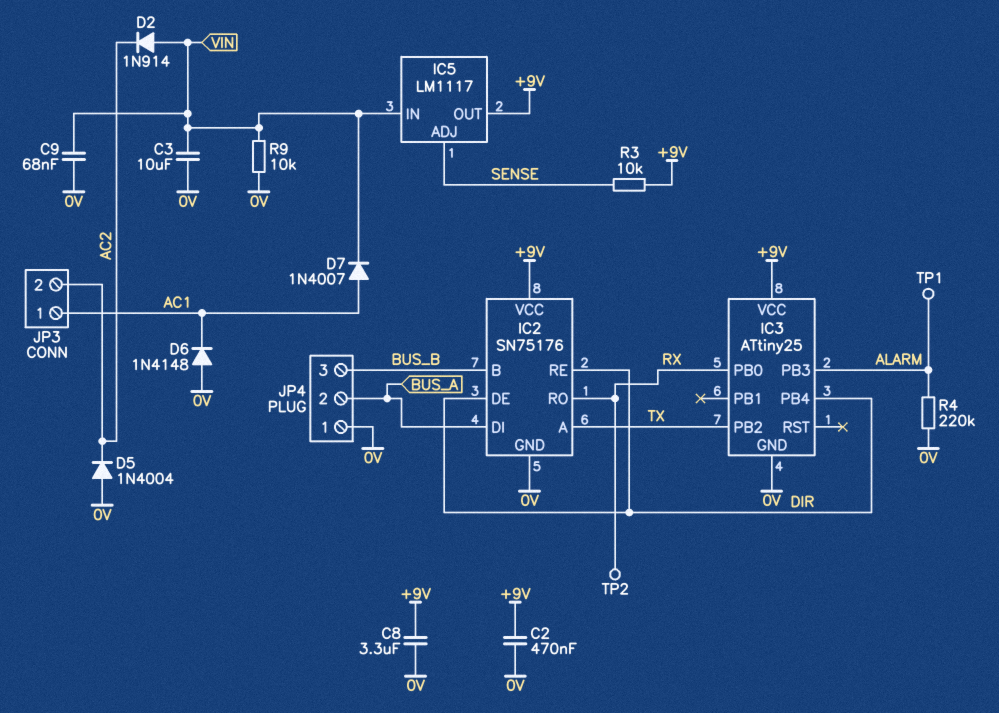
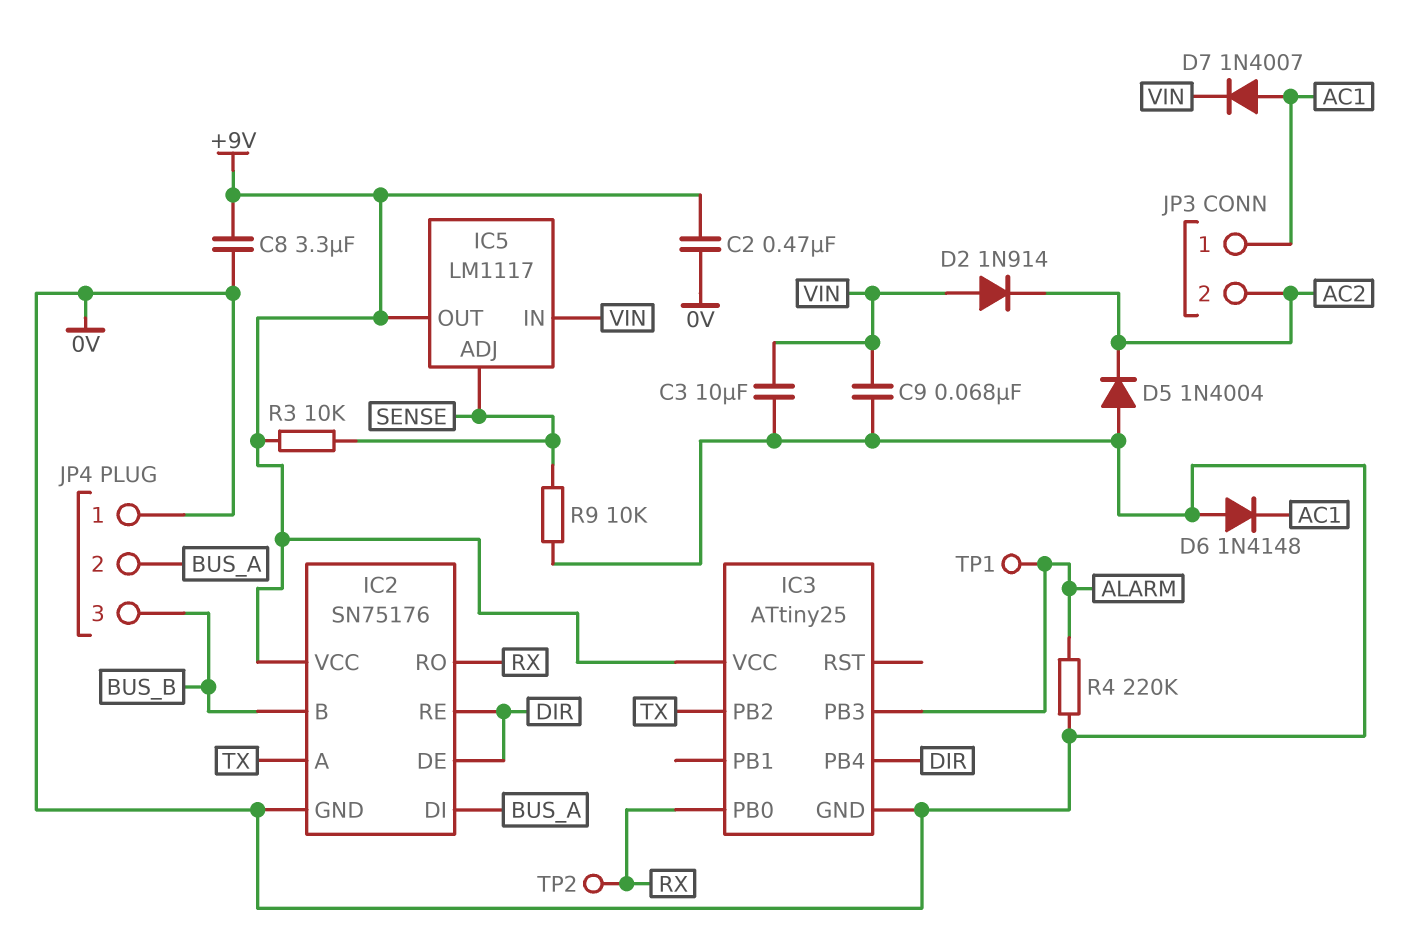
R9: 10k (0V, VIN) -> 10k (0V, SENSE)

